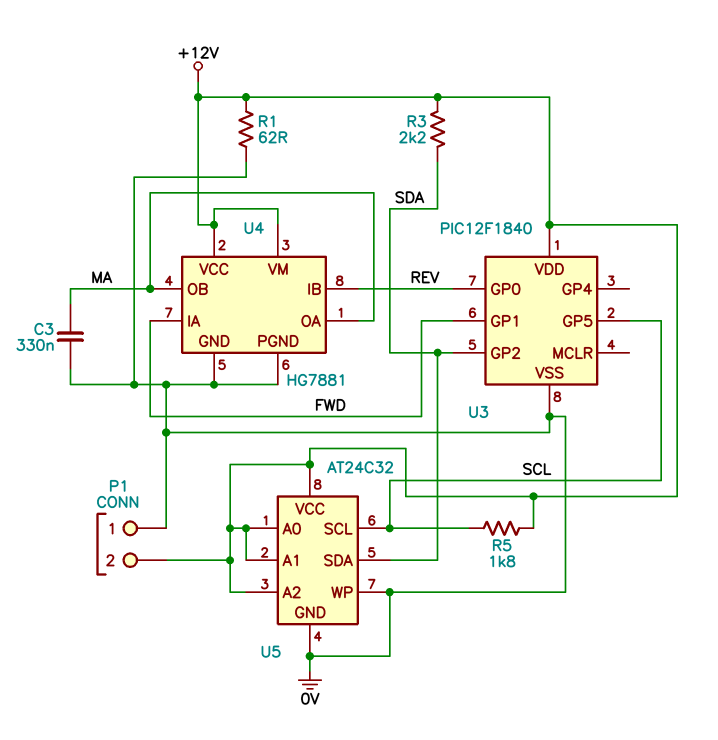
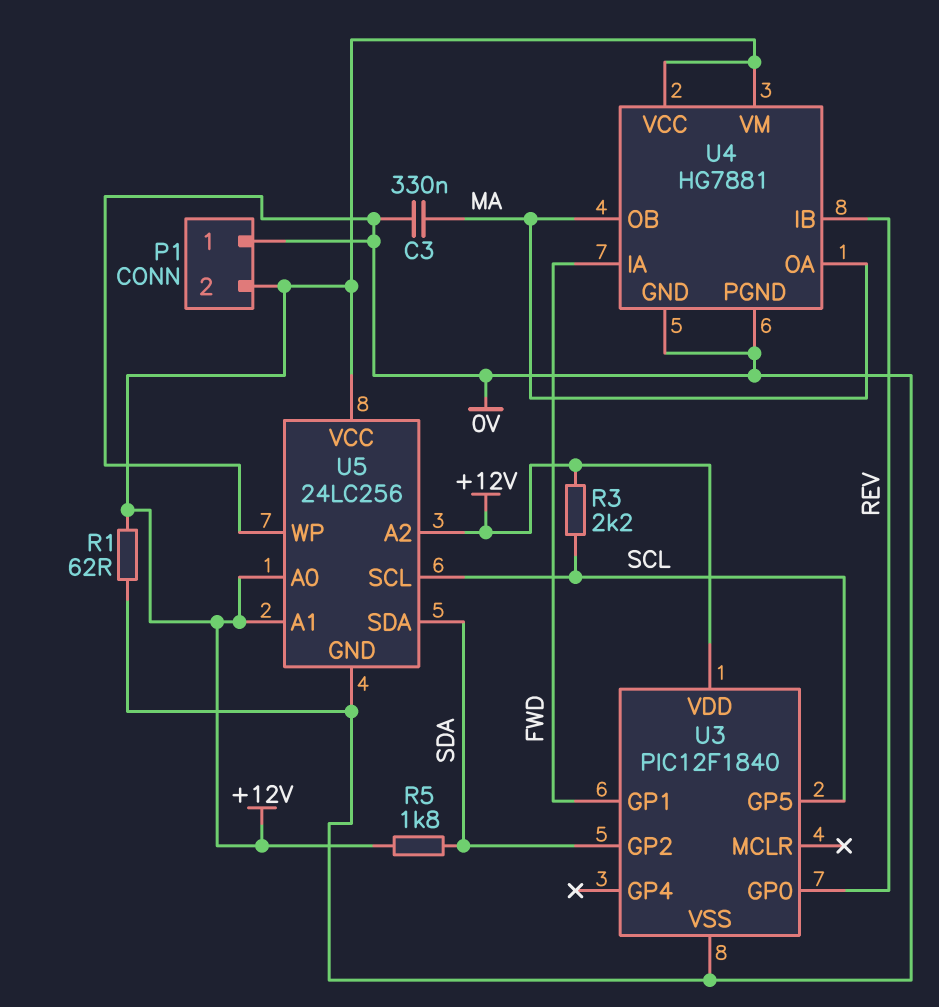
R3: 2.2k (+12V, SDA) -> 2.2k (+12V, SCL)
R5: 1.8k (+12V, SCL) -> 1.8k (+12V, SDA)
U5: AT24C32 -> 24LC256

